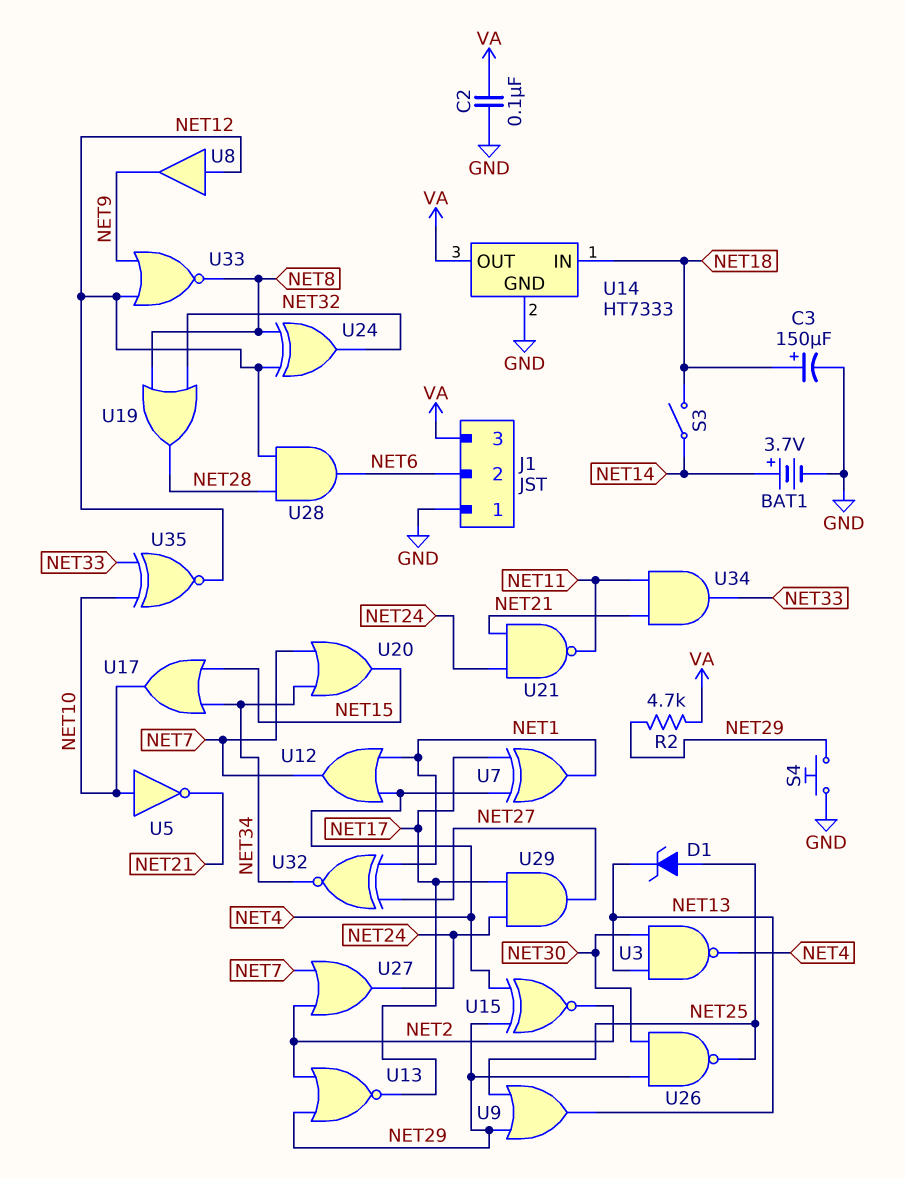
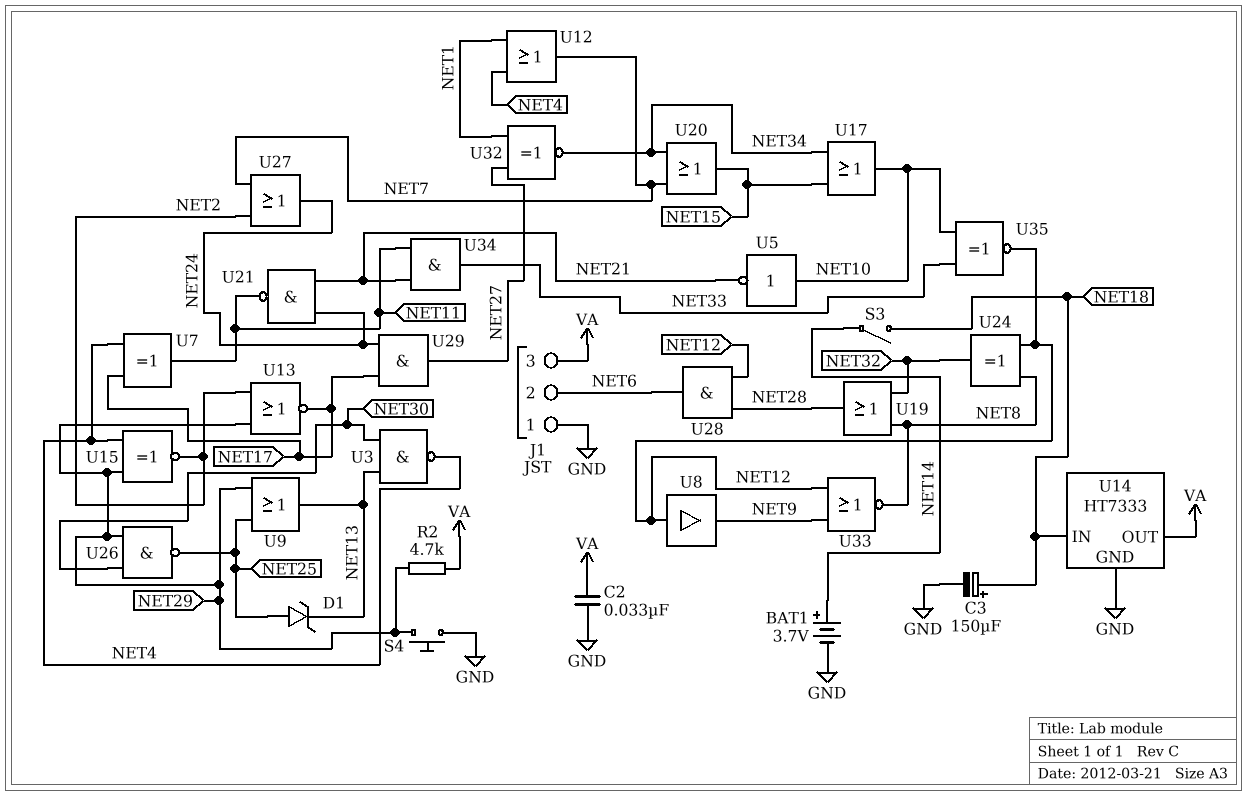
C2: 100nF (GND, VA) -> 33nF (GND, VA)
U7: XOR (in NET4, in NET17, out NET1) -> XOR (in NET4, in NET17, out NET11)

